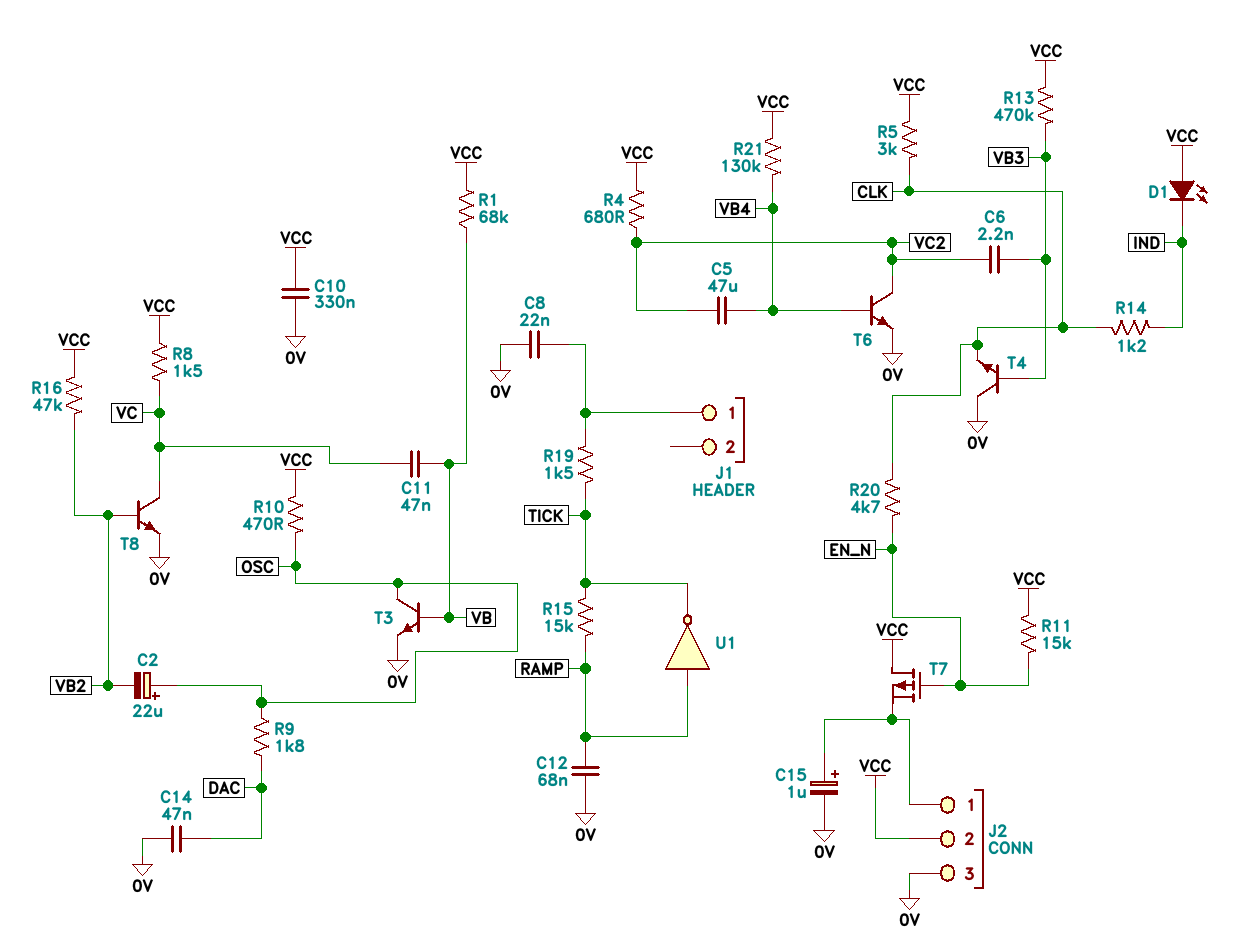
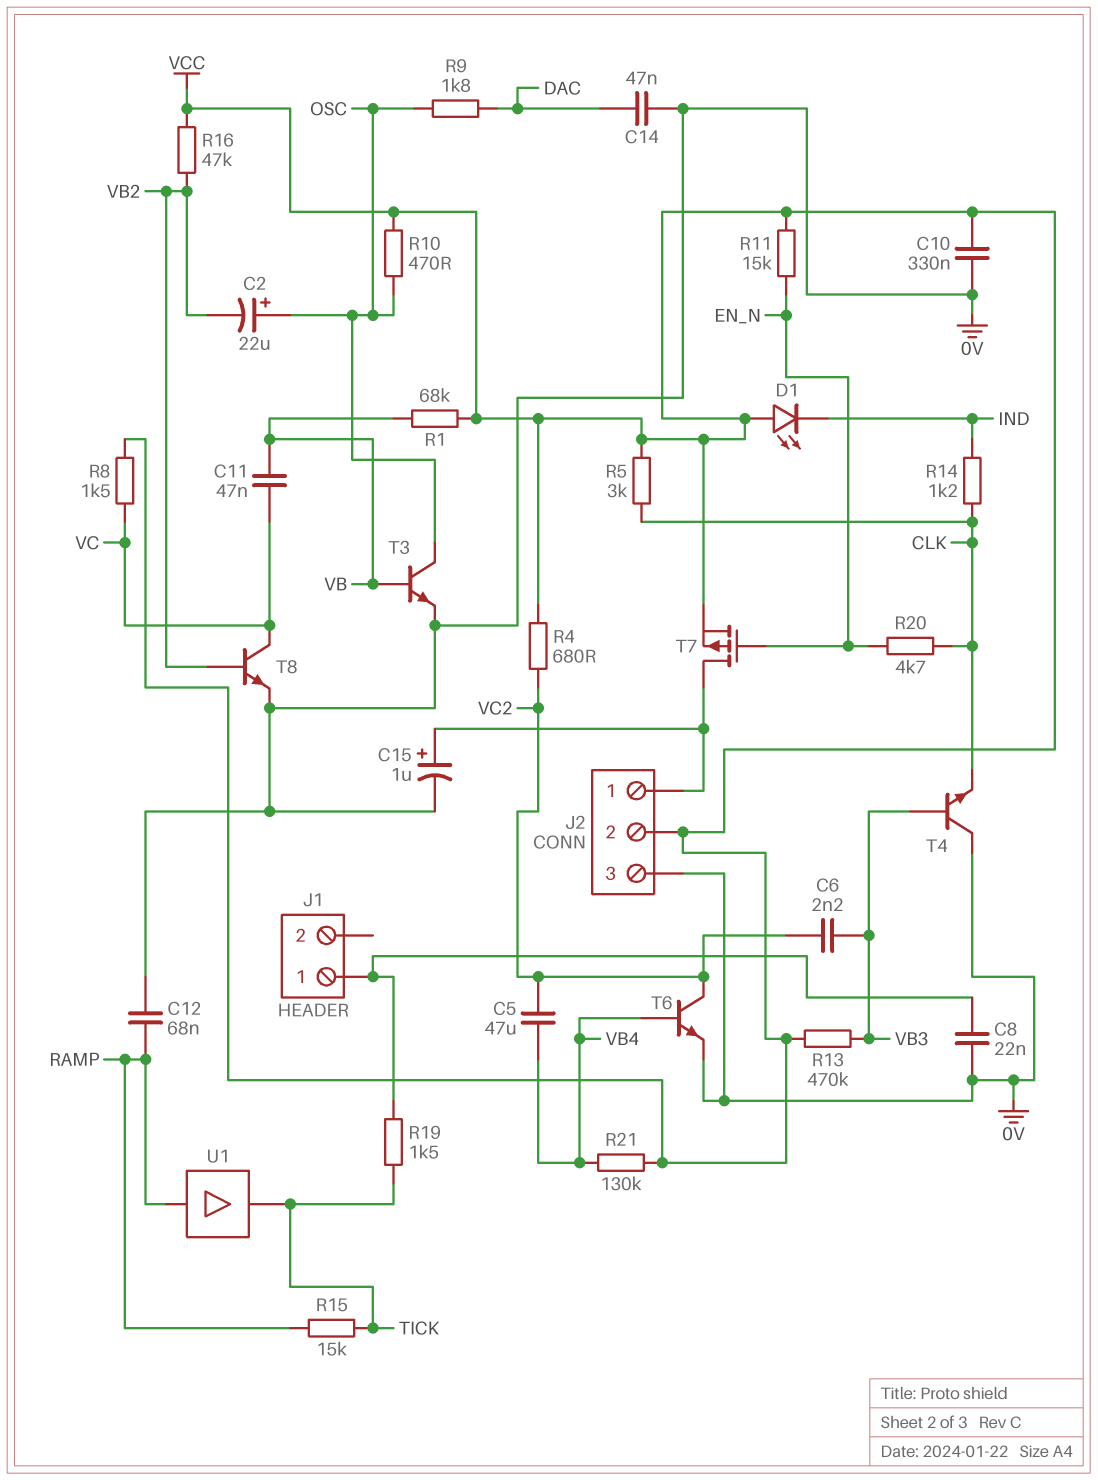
T7: PMOS (G EN_N, D VCC, S J2/1) -> PMOS (G EN_N, D J2/1, S VCC)
U1: NOT (in RAMP, out TICK) -> buffer (in RAMP, out TICK)

